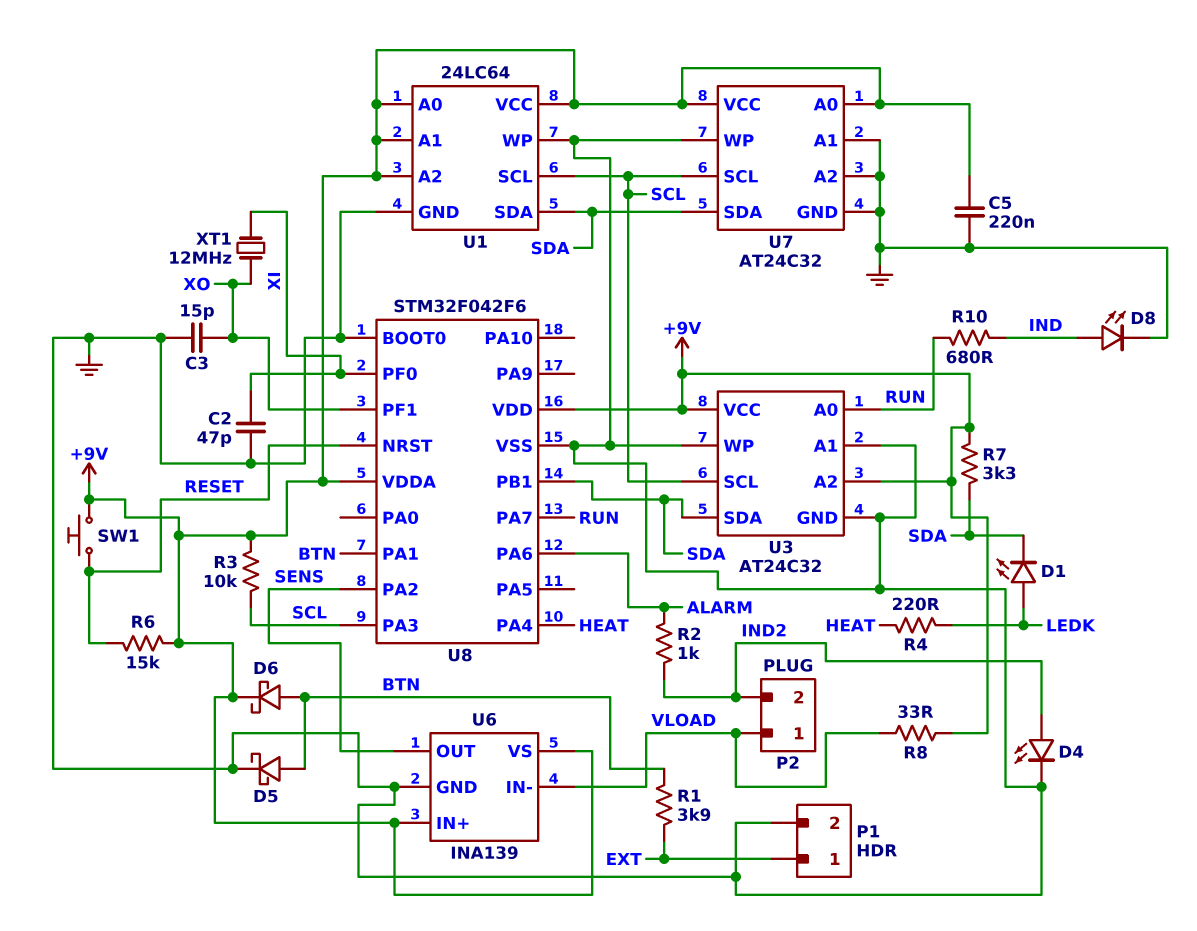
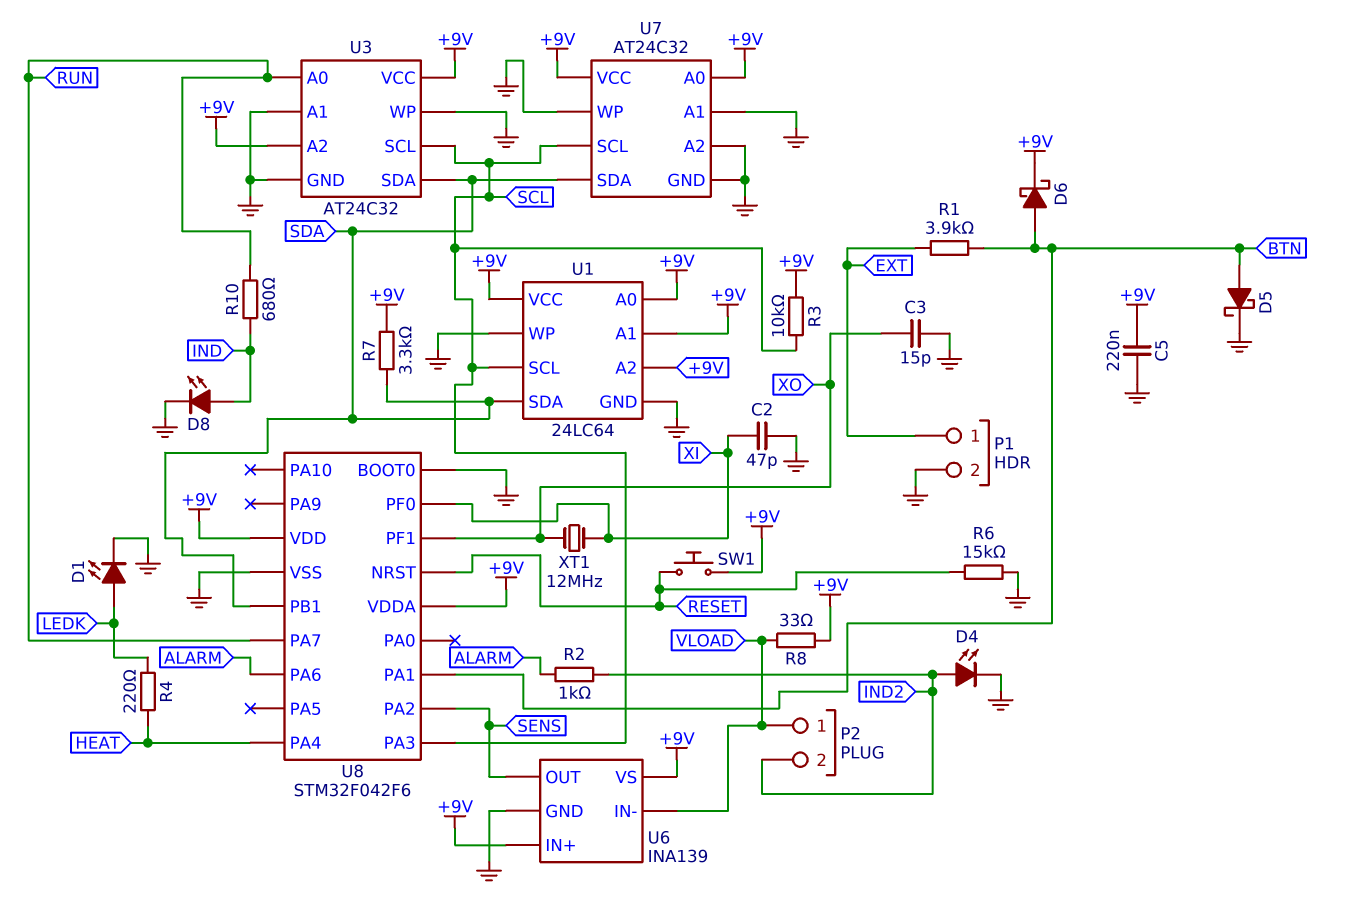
D1: LED (A LEDK, K SDA) -> LED (A LEDK, K GND)
R6: 15k (+9V, RESET) -> 15k (GND, RESET)

